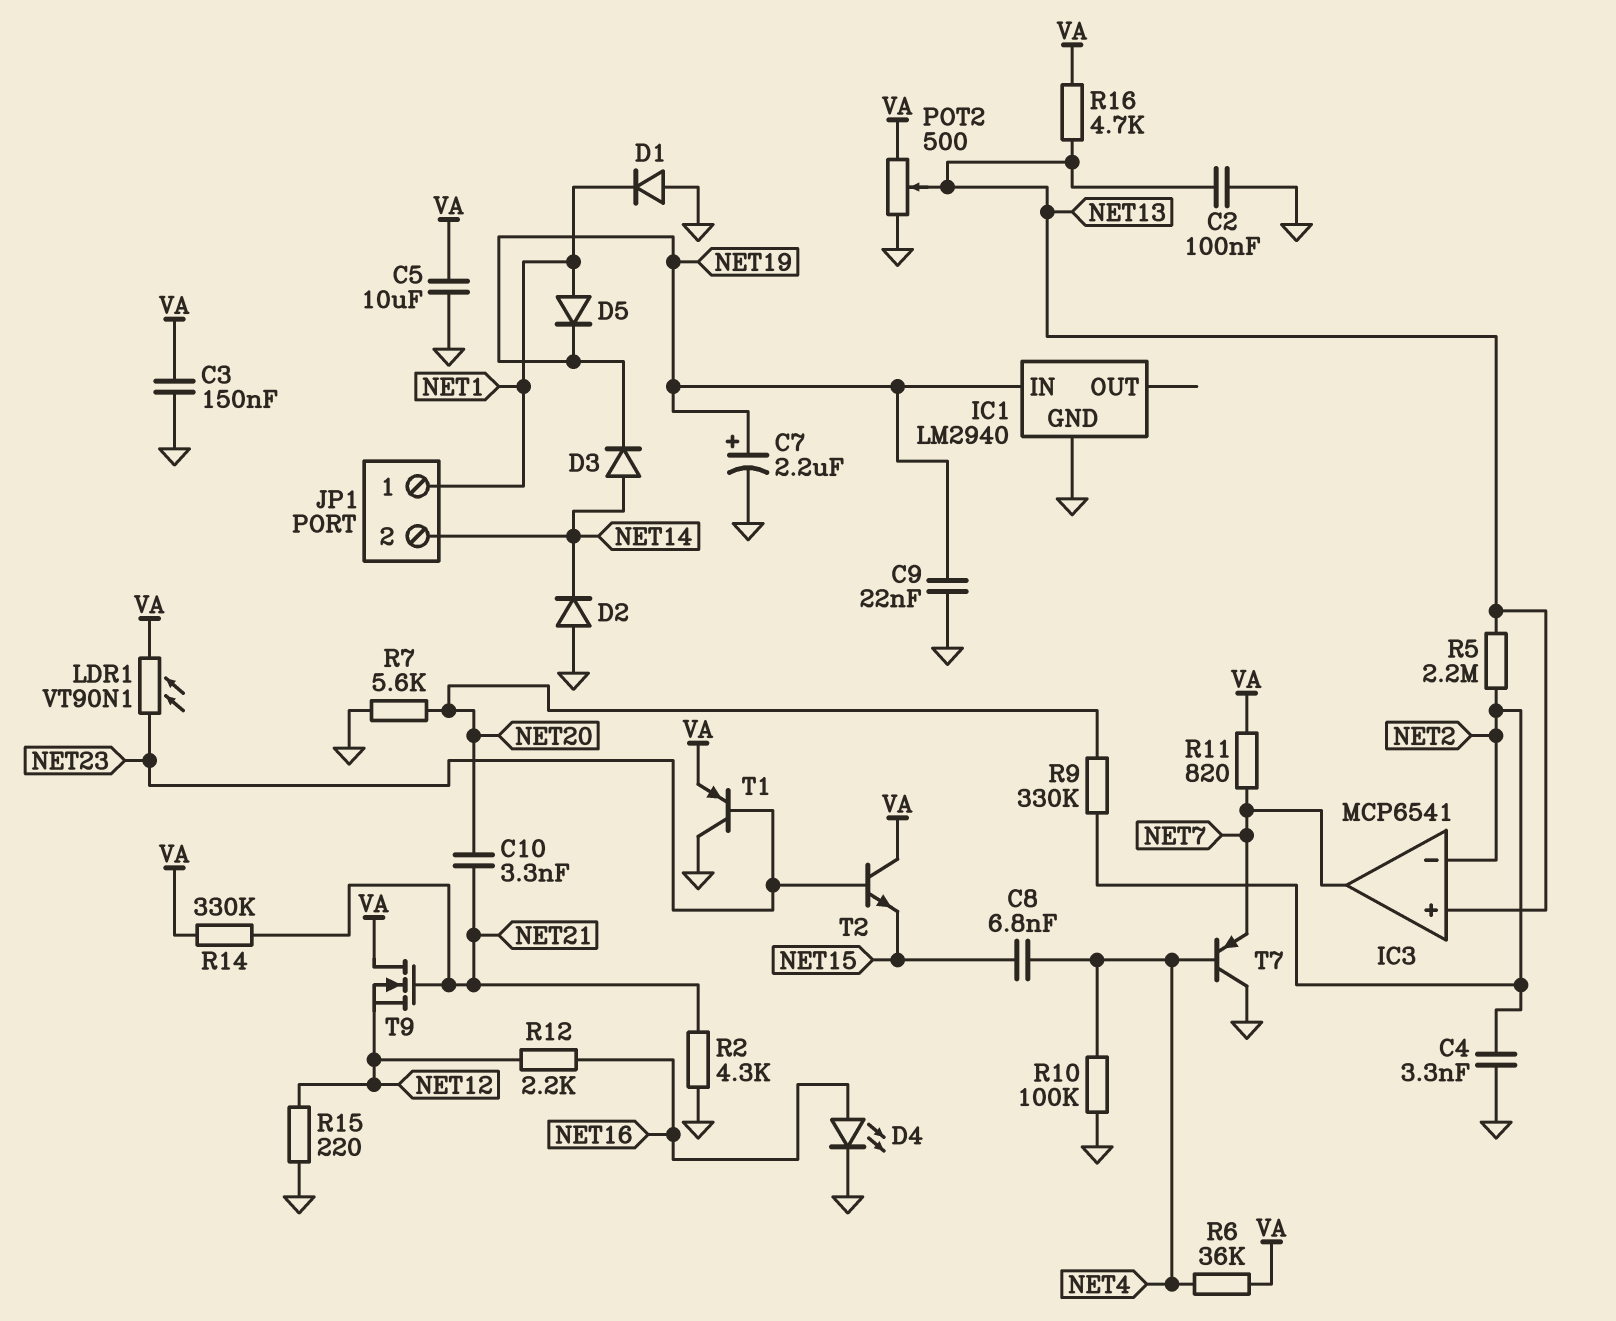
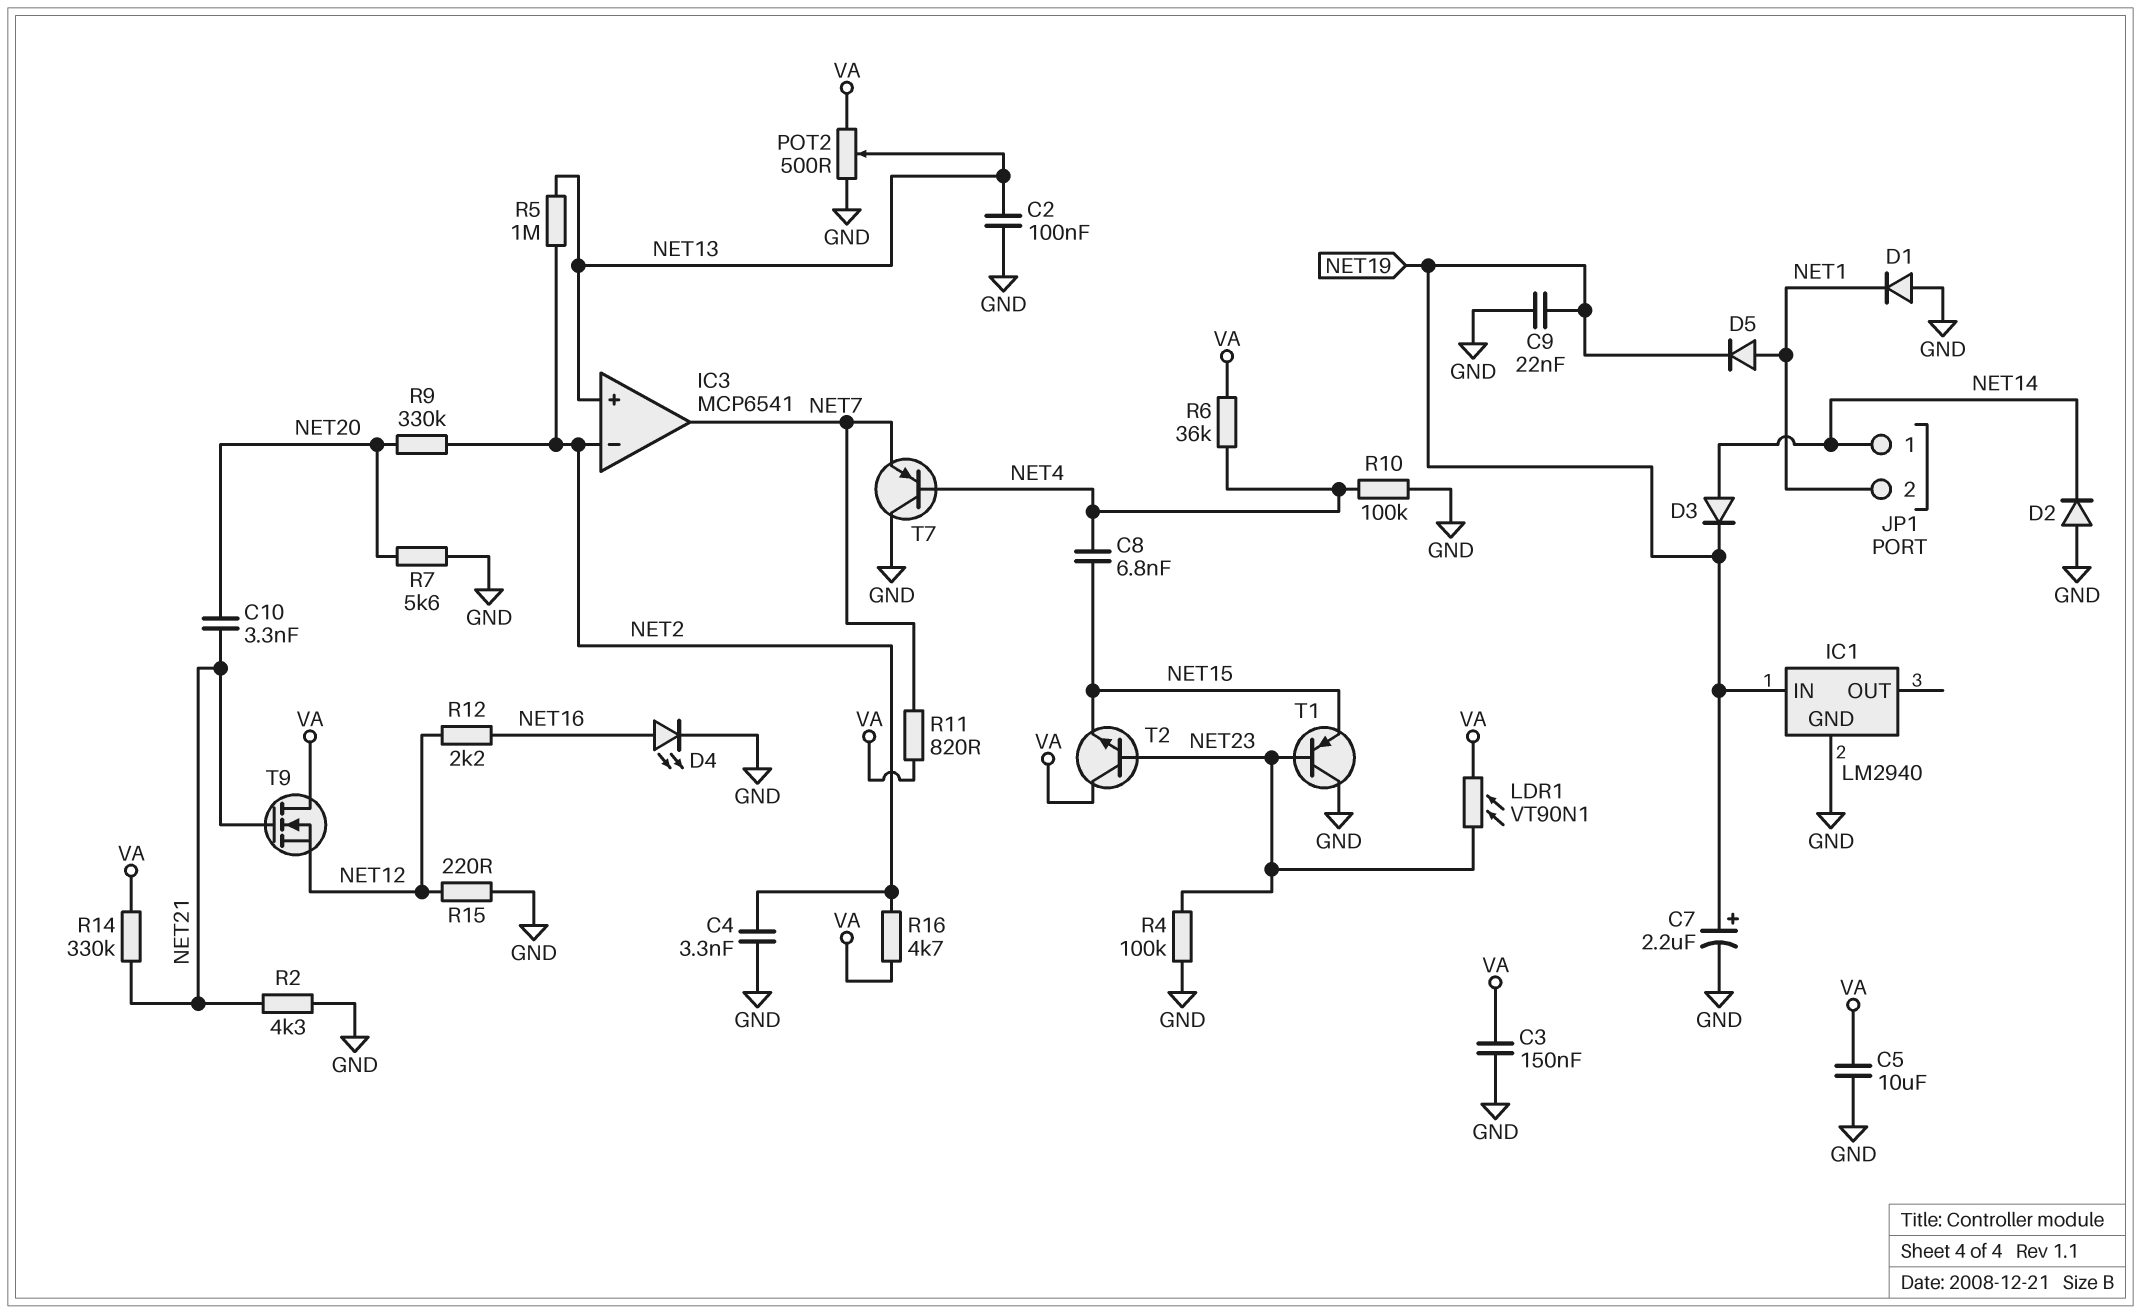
JP1 pin 1: NET1 -> NET14
JP1 pin 2: NET14 -> NET1
R4: none -> 100k (GND, NET23)
R5: 2.2M (NET2, NET13) -> 1M (NET2, NET13)
R16: 4.7k (NET13, VA) -> 4.7k (NET2, VA)
T1: PNP (B NET23, C GND, E VA) -> PNP (B NET23, C GND, E NET15)

